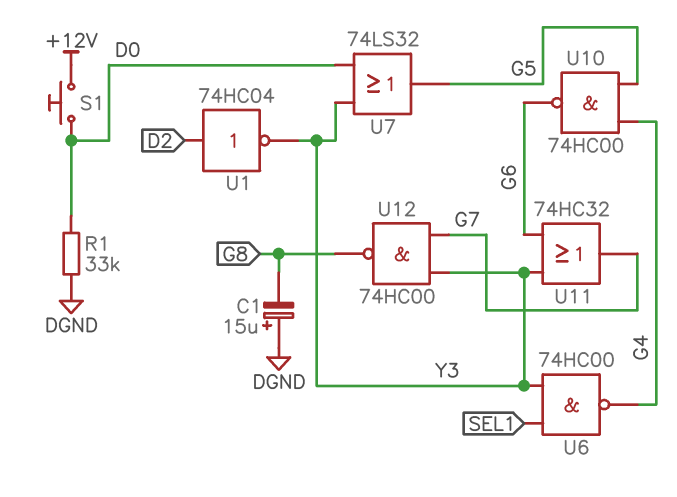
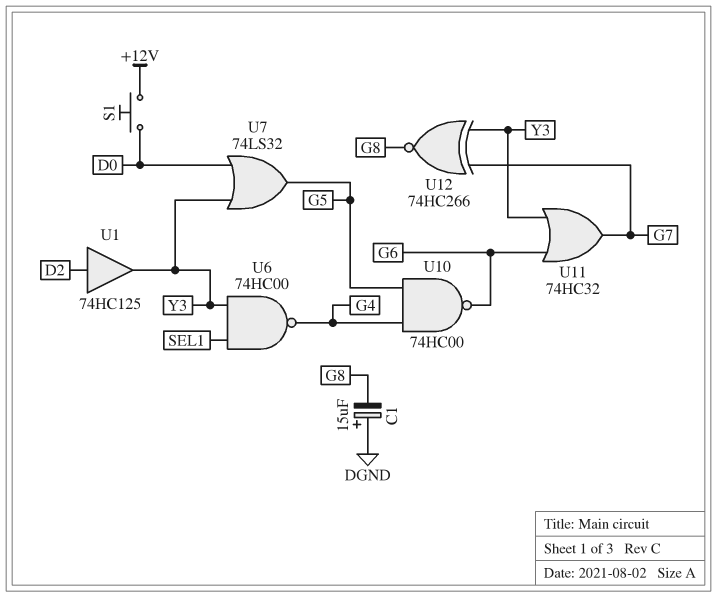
R1: 33k (D0, DGND) -> none
U1: NOT 74HC04 (in D2, out Y3) -> buffer 74HC125 (in D2, out Y3)
U12: NAND 74HC00 (in G7, in Y3, out G8) -> XNOR 74HC266 (in G7, in Y3, out G8)

